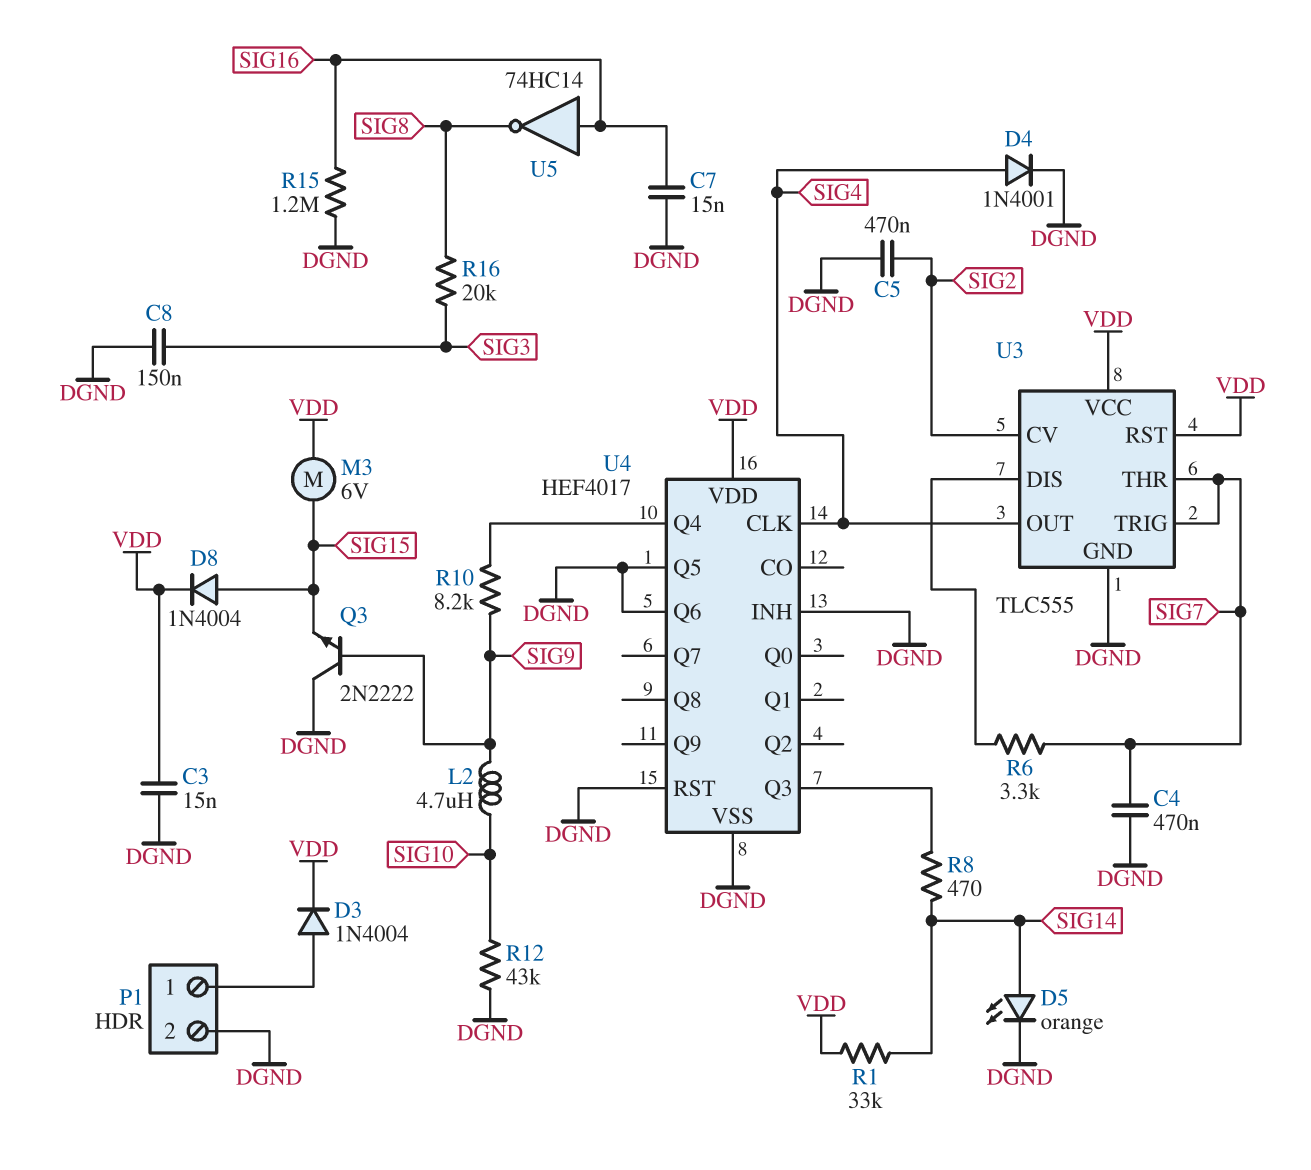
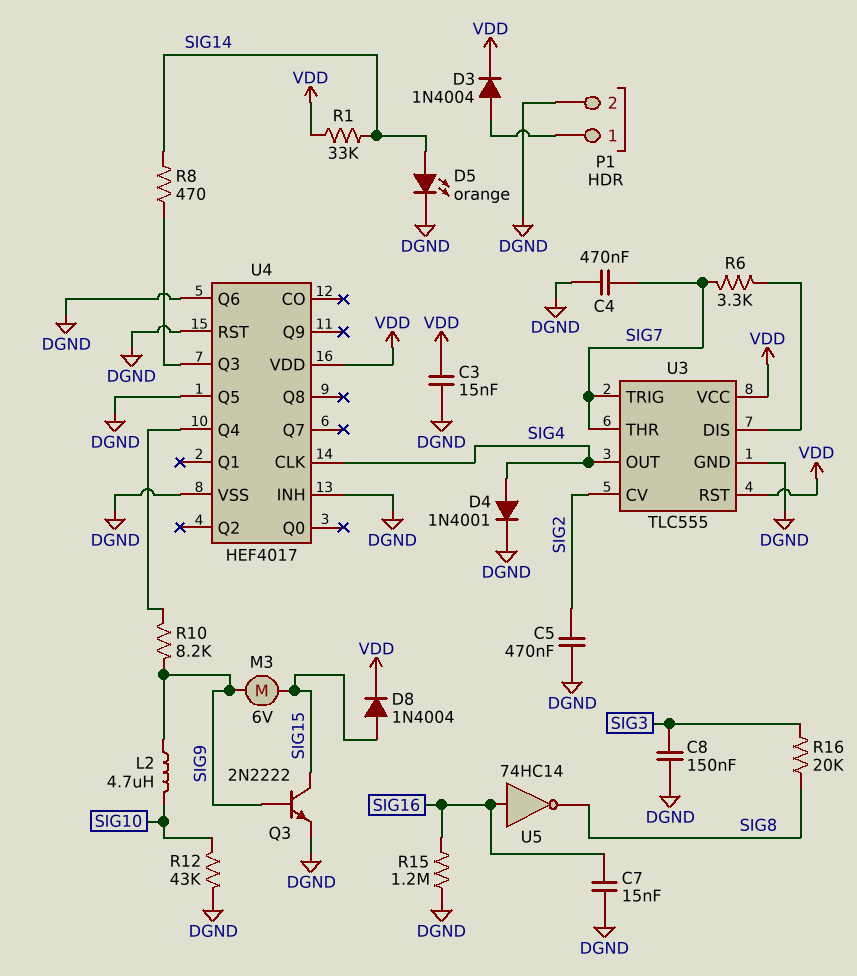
M3: motor 6V (SIG15, VDD) -> motor 6V (SIG9, SIG15)
Q3: NPN 2N2222 (B SIG9, C DGND, E SIG15) -> NPN 2N2222 (B SIG9, C SIG15, E DGND)

